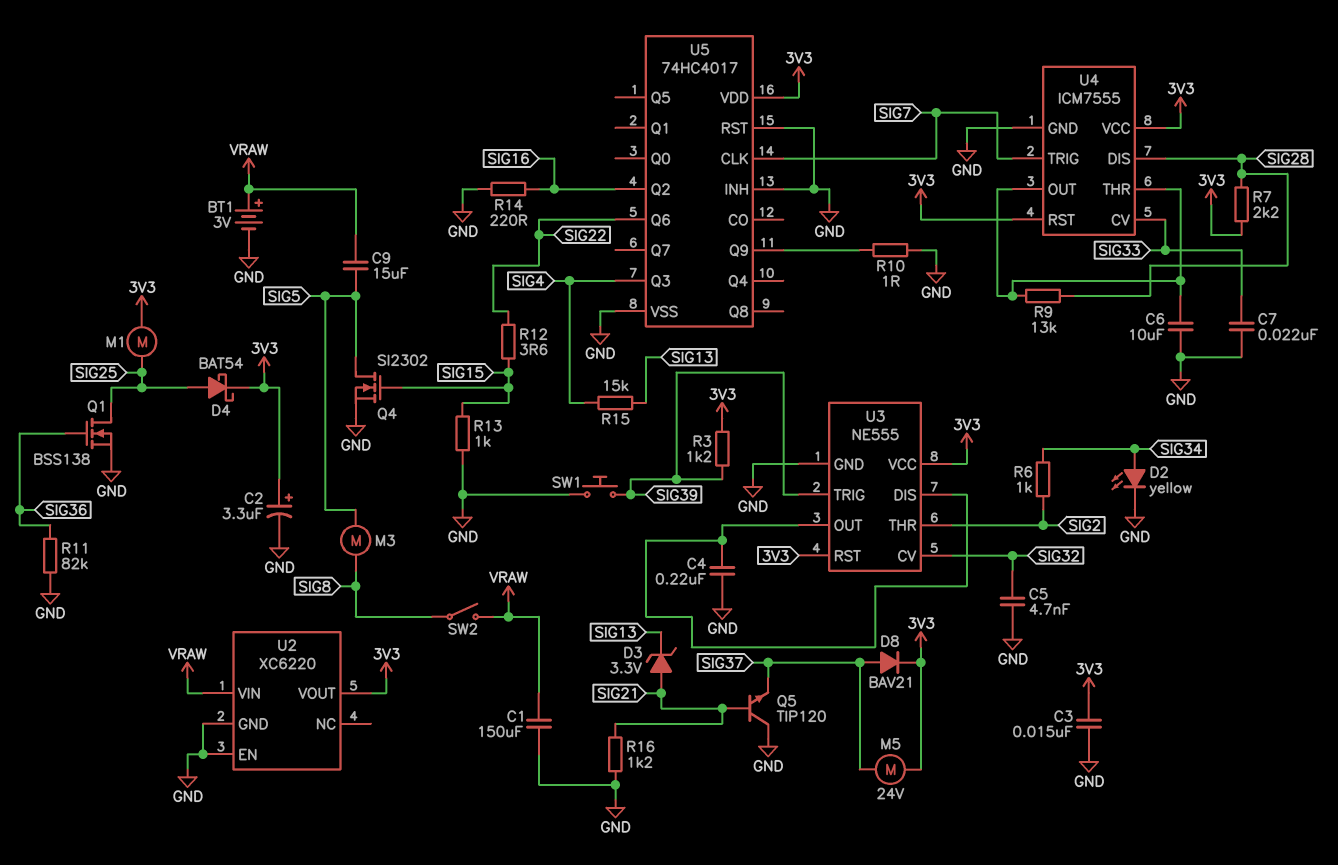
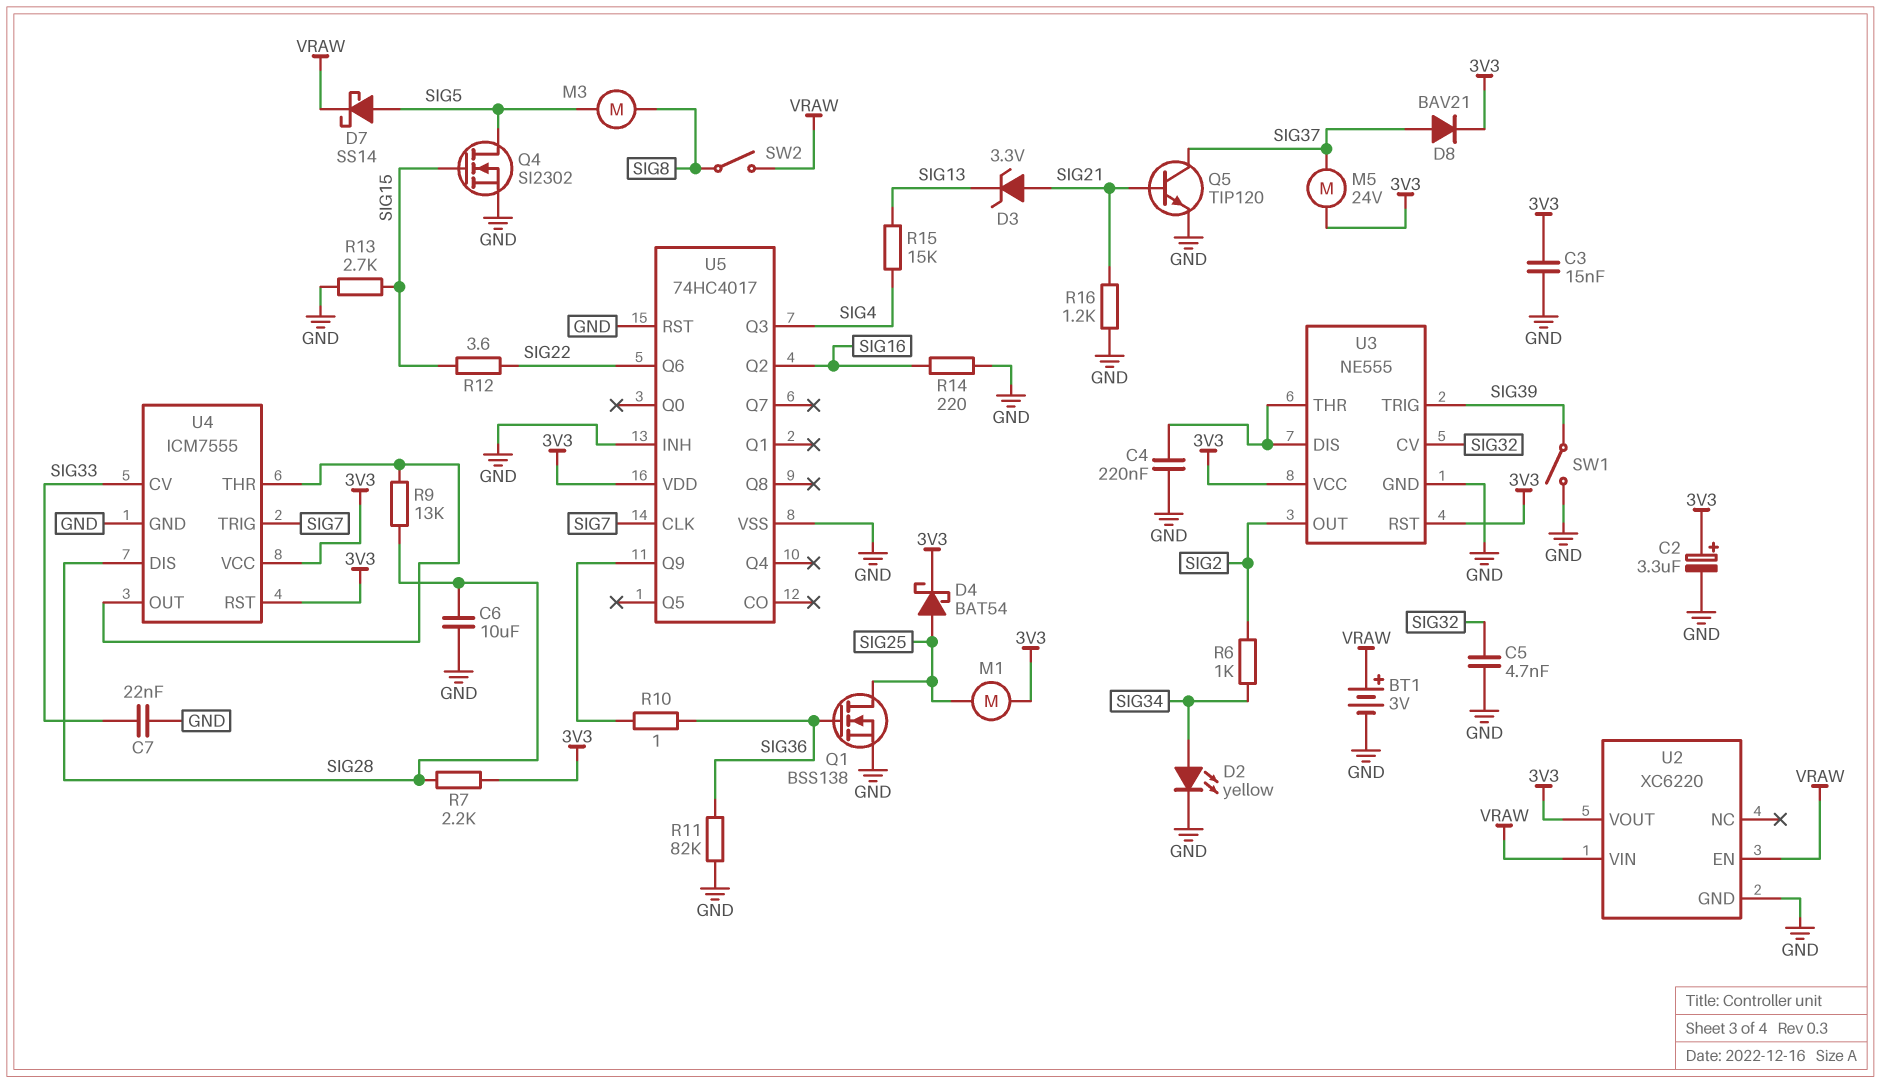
C1: 150uF (GND, VRAW) -> none
C6: 10uF (GND, U4/OUT) -> 10uF (GND, SIG28)
C9: 15uF (SIG5, VRAW) -> none
D7: none -> schottky SS14 (A SIG5, K VRAW)
Q5: NPN TIP120 (B SIG21, C GND, E SIG37) -> NPN TIP120 (B SIG21, C SIG37, E GND)
R3: 1.2k (3V3, SIG39) -> none
R10: 1 (GND, U5/Q9) -> 1 (SIG36, U5/Q9)
R13: 1k (GND, SIG15) -> 2.7k (GND, SIG15)
SW1: button (GND, SIG39) -> switch (GND, SIG39)
U2 pin EN: GND -> VRAW
U3 pin OUT: U3/DIS -> SIG2
U3 pin THR: SIG2 -> U3/DIS

